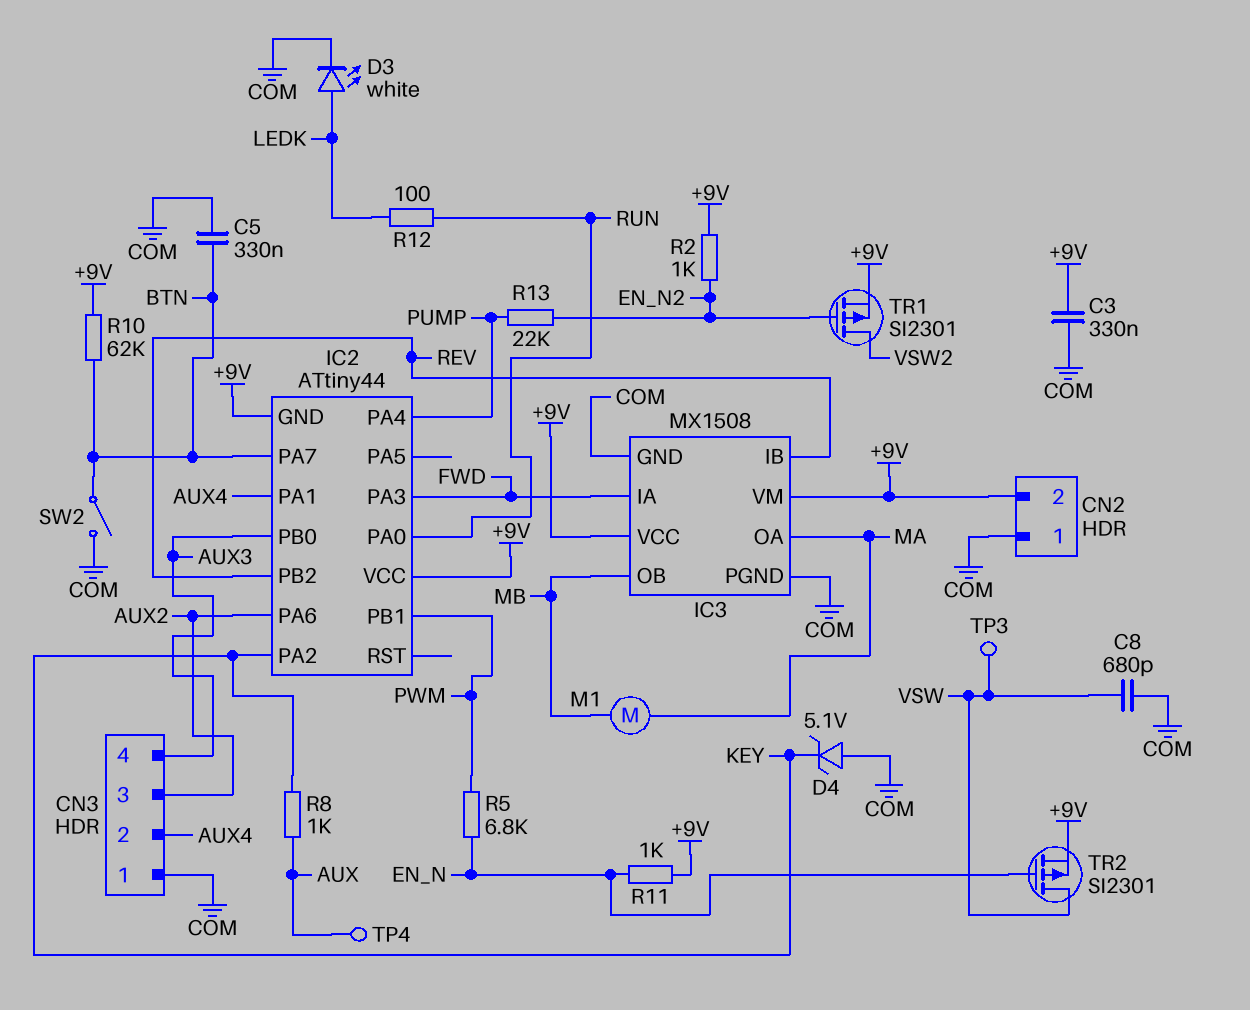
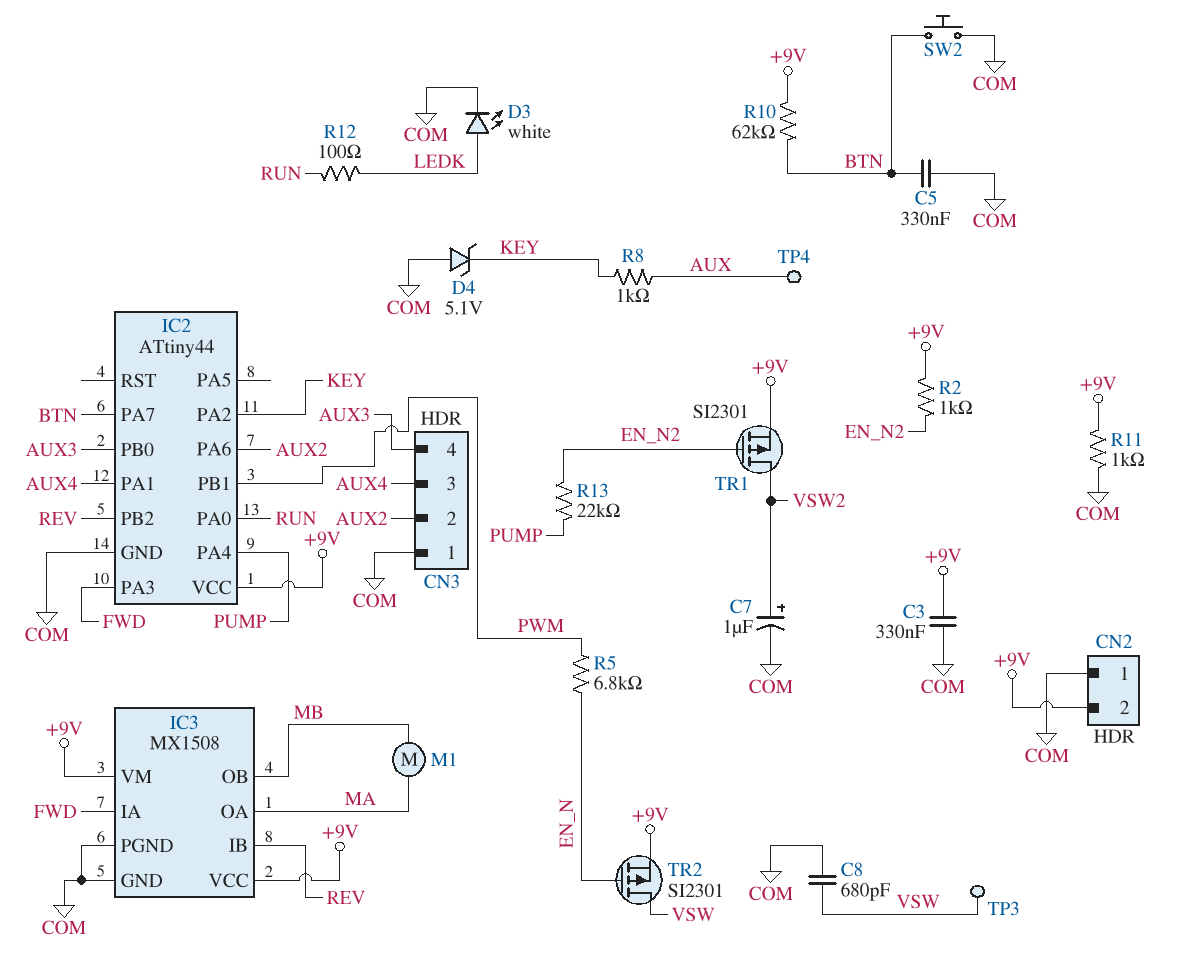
C7: none -> 1uF (plus VSW2, minus COM)
CN3 pin 2: AUX4 -> AUX2
CN3 pin 3: AUX2 -> AUX4
IC2 pin GND: +9V -> COM
R11: 1k (+9V, EN_N) -> 1k (+9V, COM)
SW2: switch (BTN, COM) -> button (BTN, COM)

